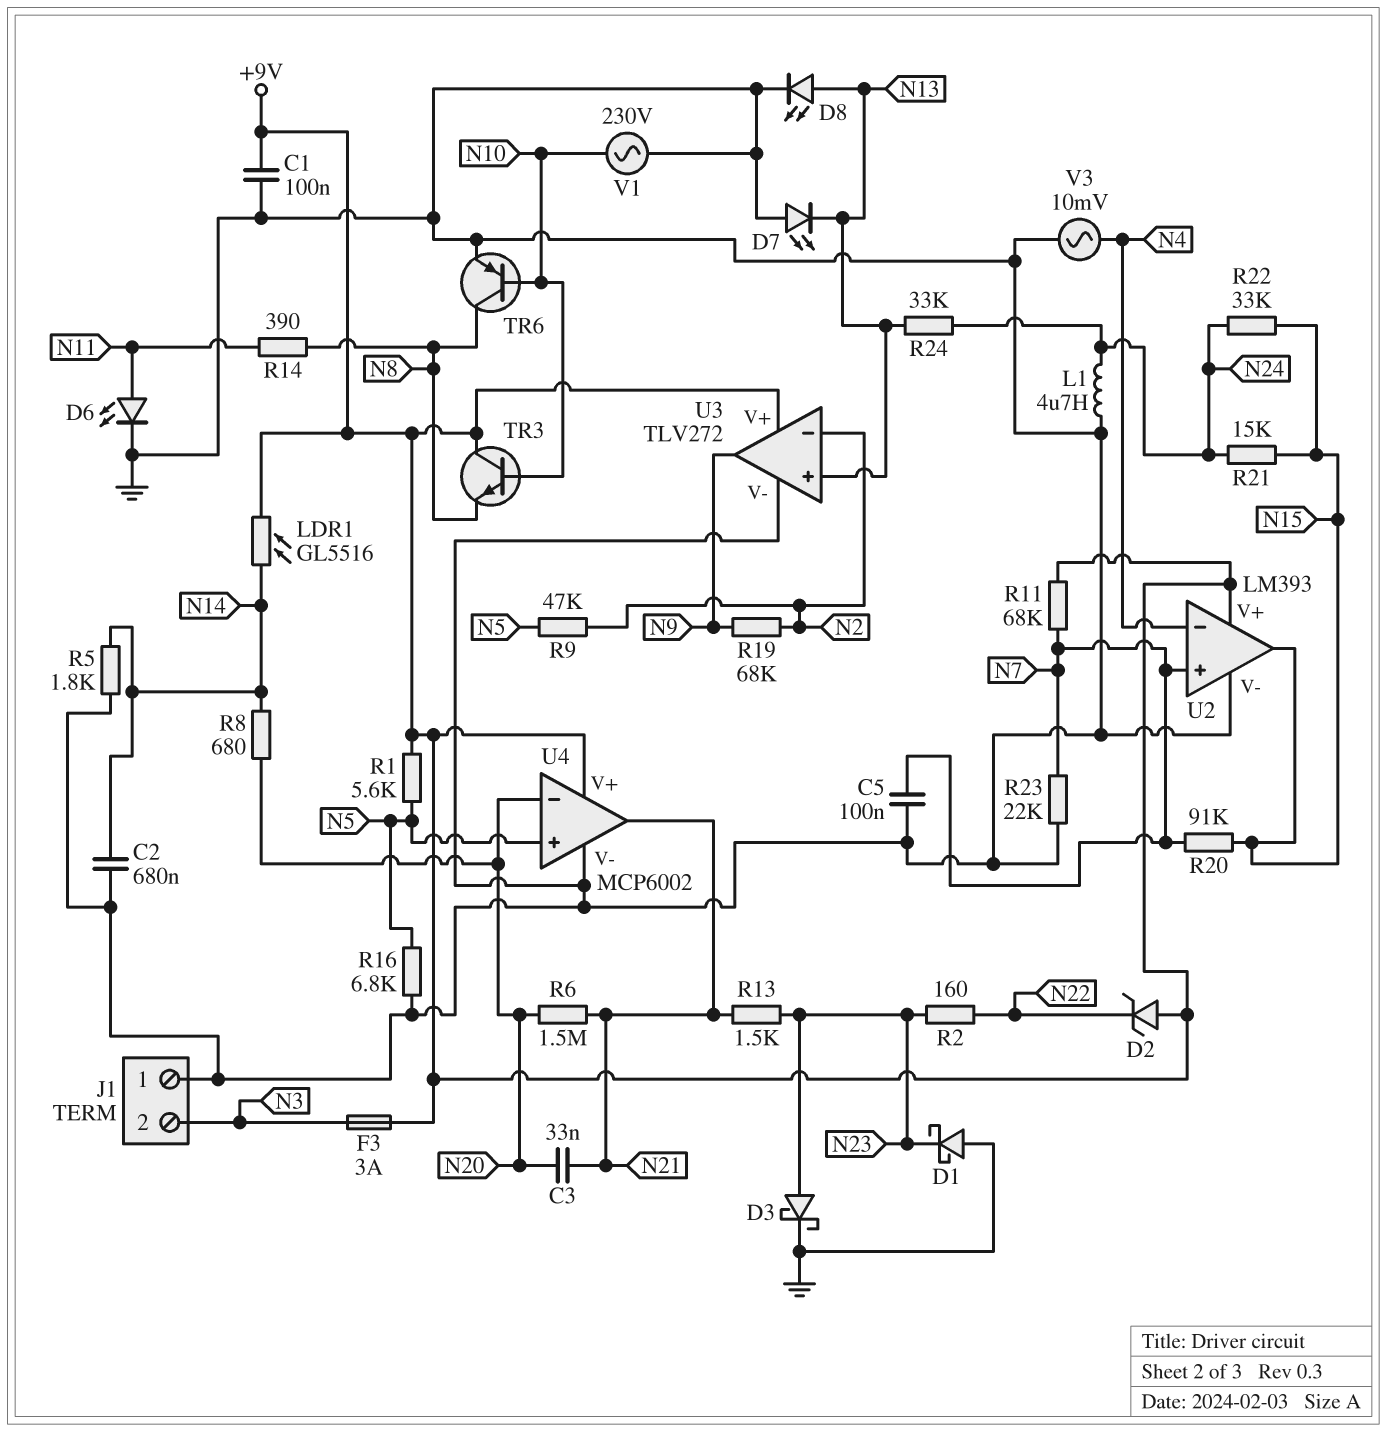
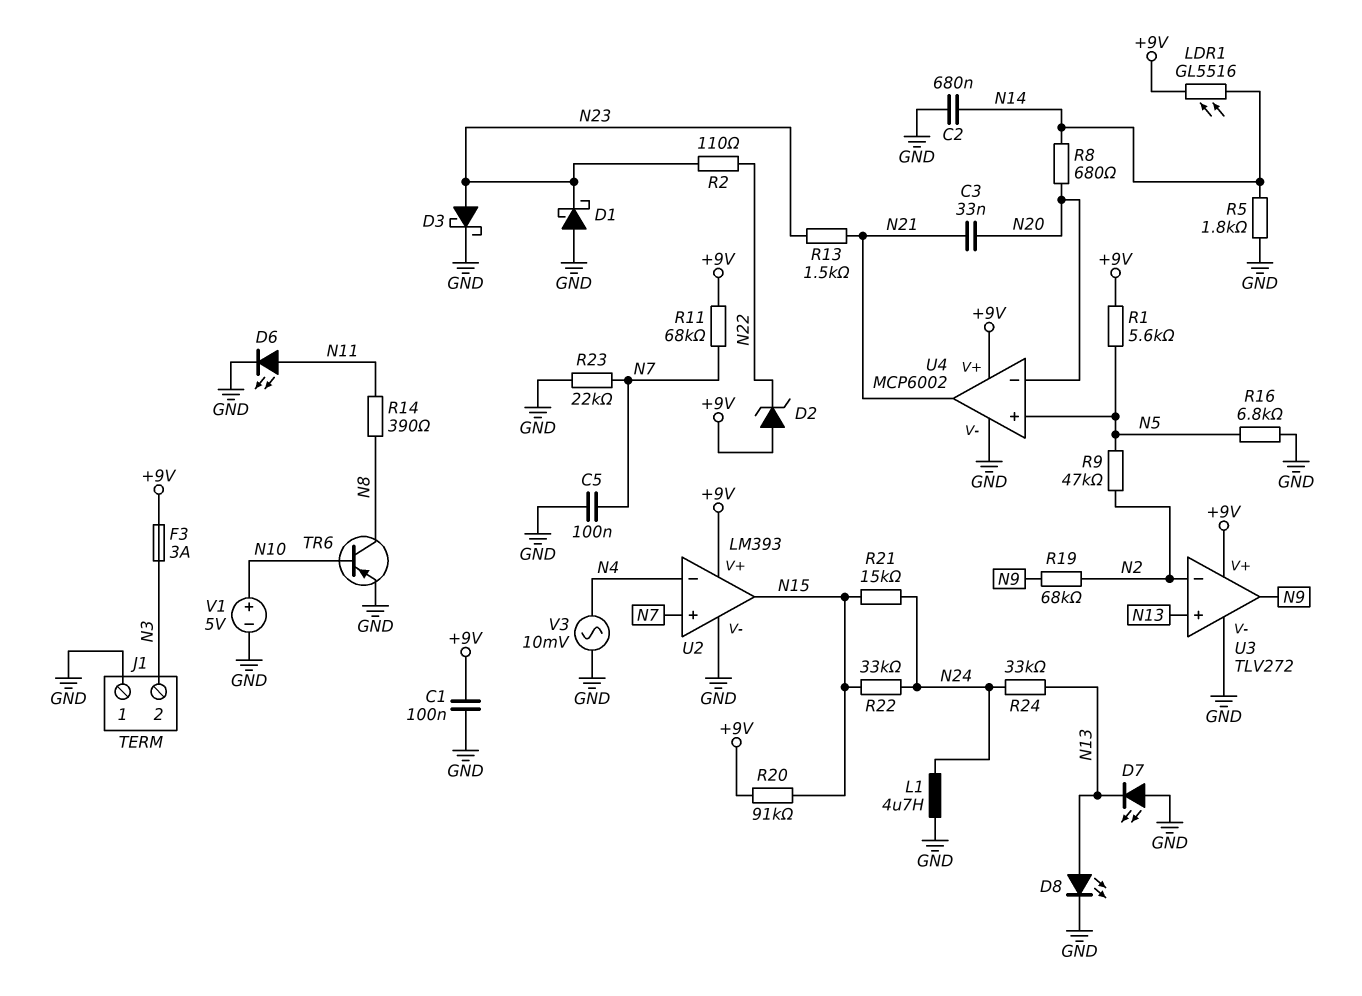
R2: 160 (N22, N23) -> 110 (N22, N23)
R6: 1.5M (N20, N21) -> none
R20: 91k (N7, N15) -> 91k (+9V, N15)
TR3: NPN (B N10, C +9V, E N8) -> none
V1: AC 230V (GND, N10) -> 5V (plus N10, minus GND)

